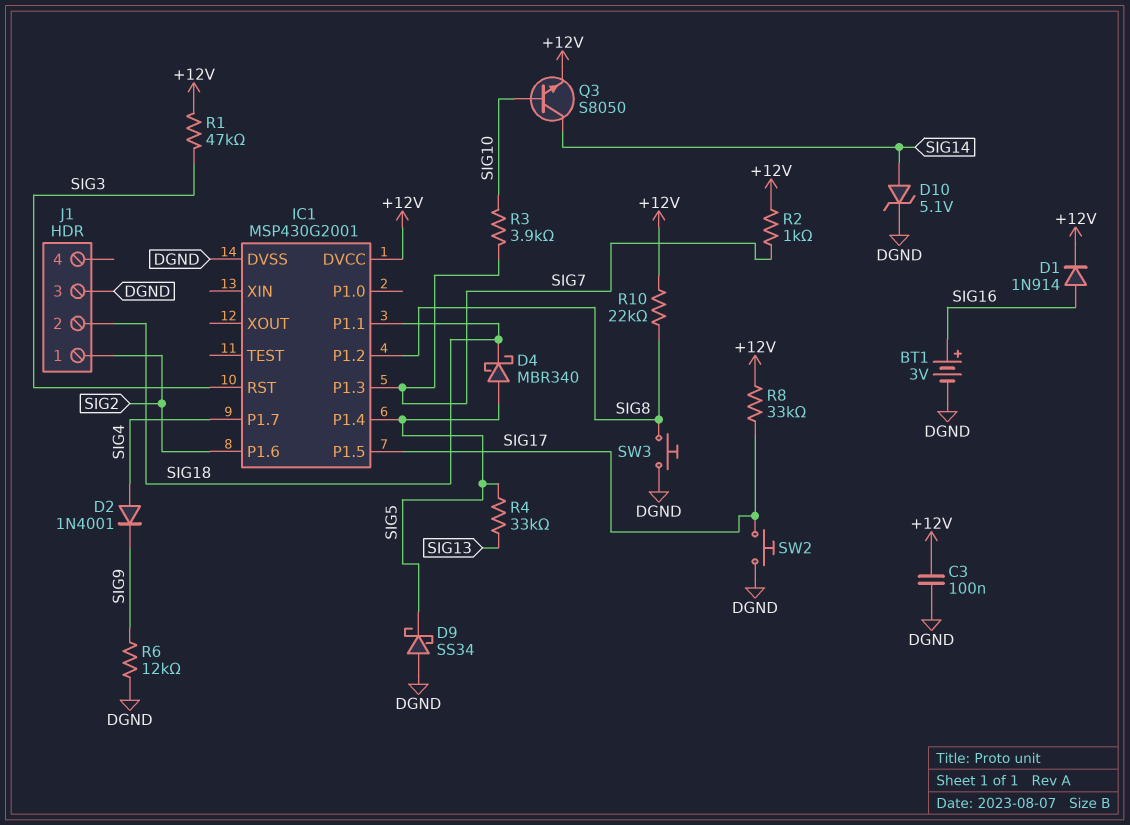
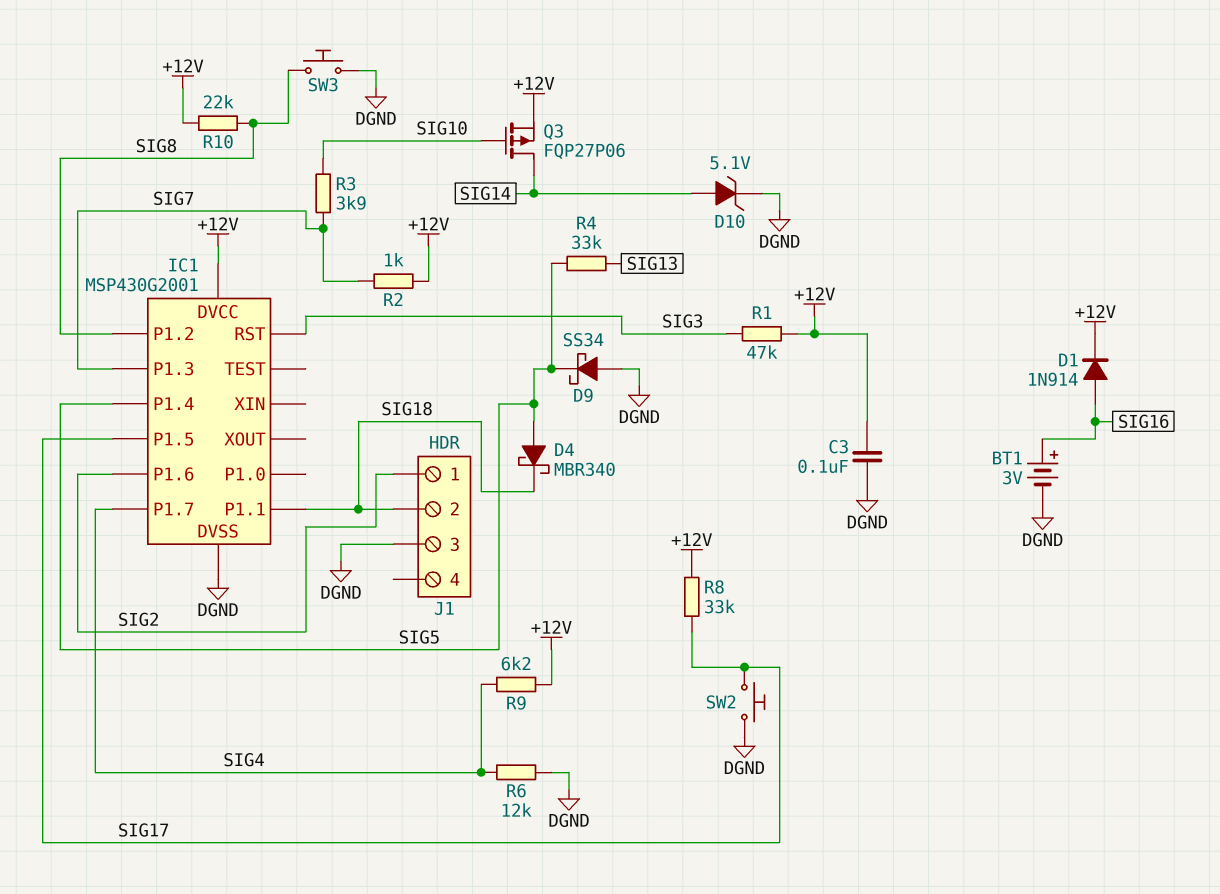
D2: diode 1N4001 (A SIG4, K SIG9) -> none
Q3: NPN S8050 (B SIG10, C SIG14, E +12V) -> PMOS FQP27P06 (G SIG10, D SIG14, S +12V)
R6: 12k (DGND, SIG9) -> 12k (DGND, SIG4)
R9: none -> 6.2k (+12V, SIG4)

